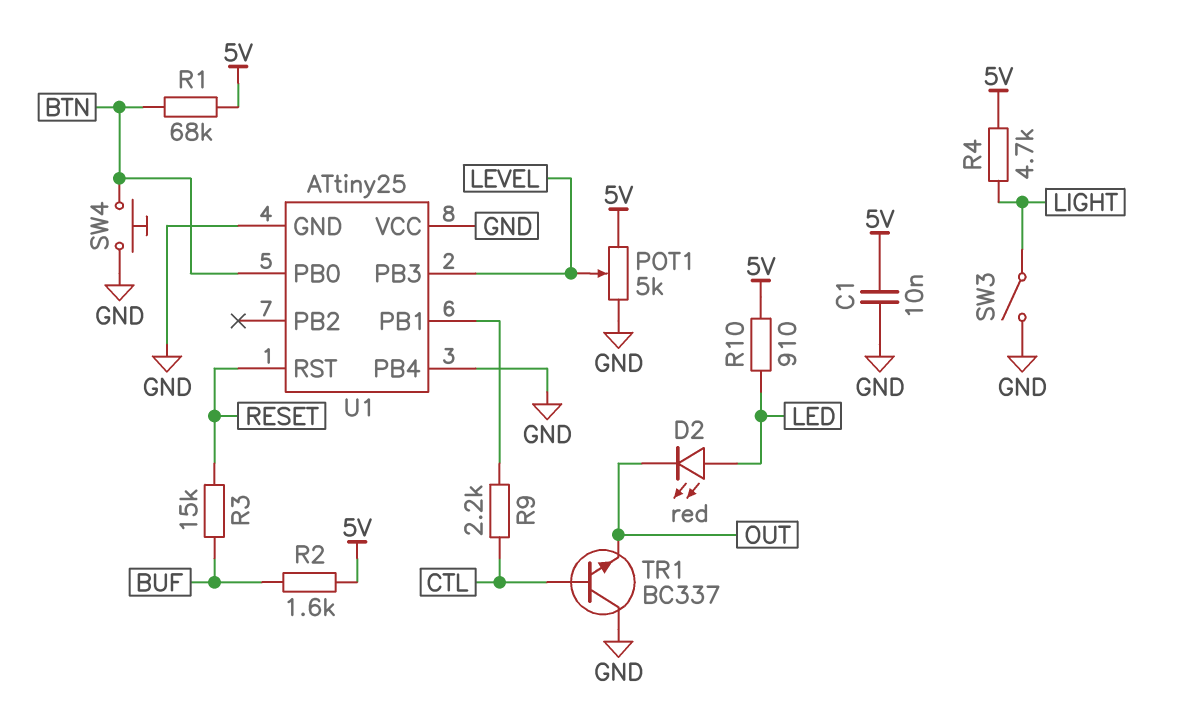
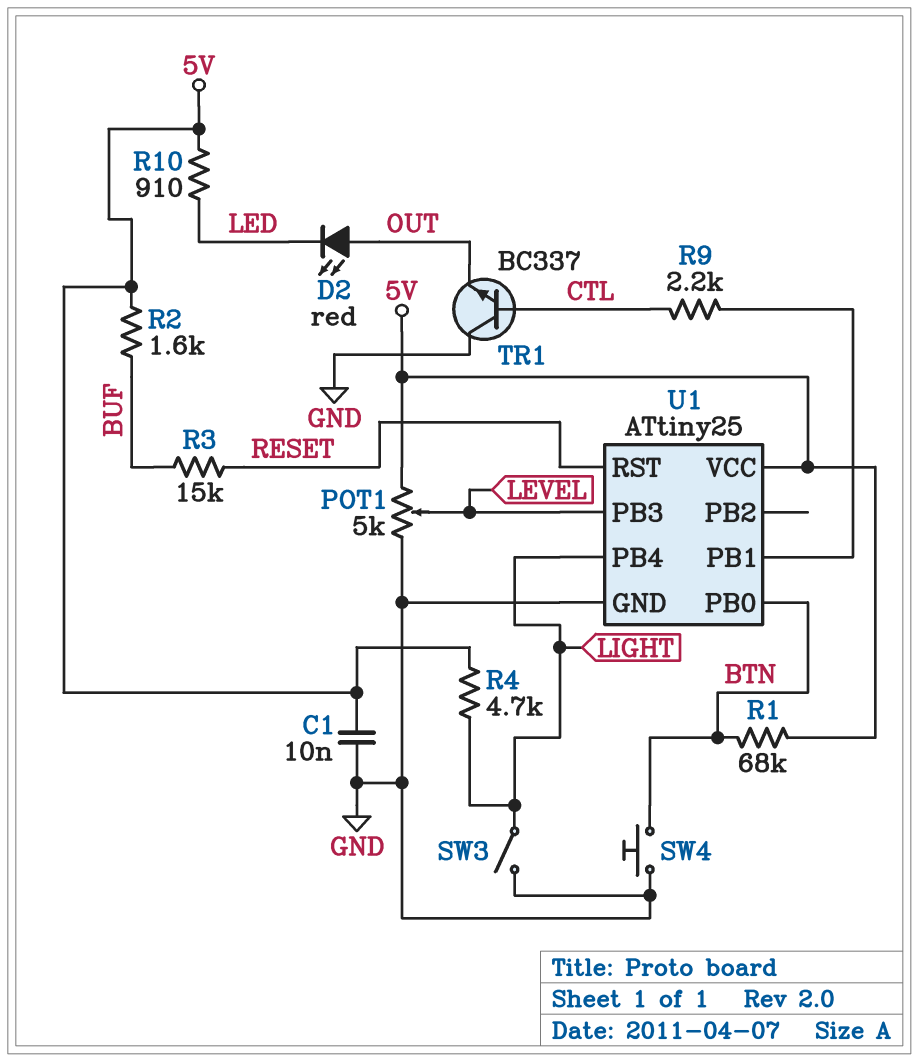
D2: LED red (A LED, K OUT) -> LED red (A OUT, K LED)
U1 pin PB4: GND -> LIGHT
U1 pin VCC: GND -> 5V

